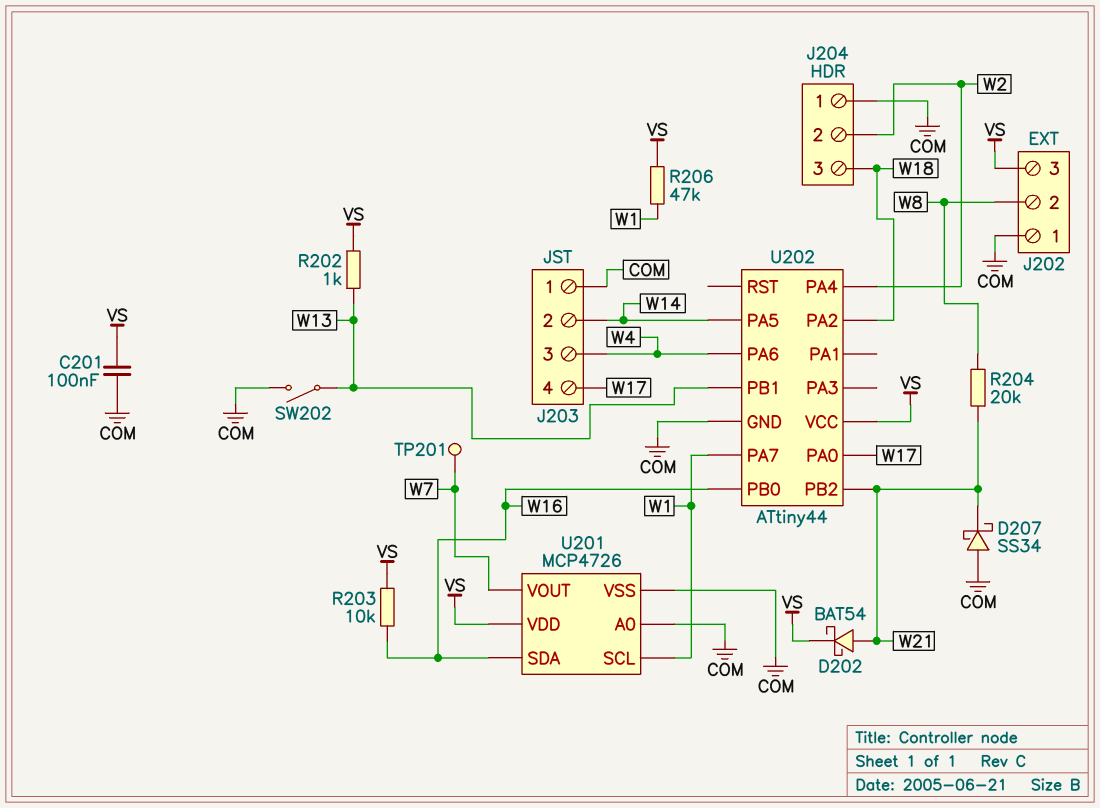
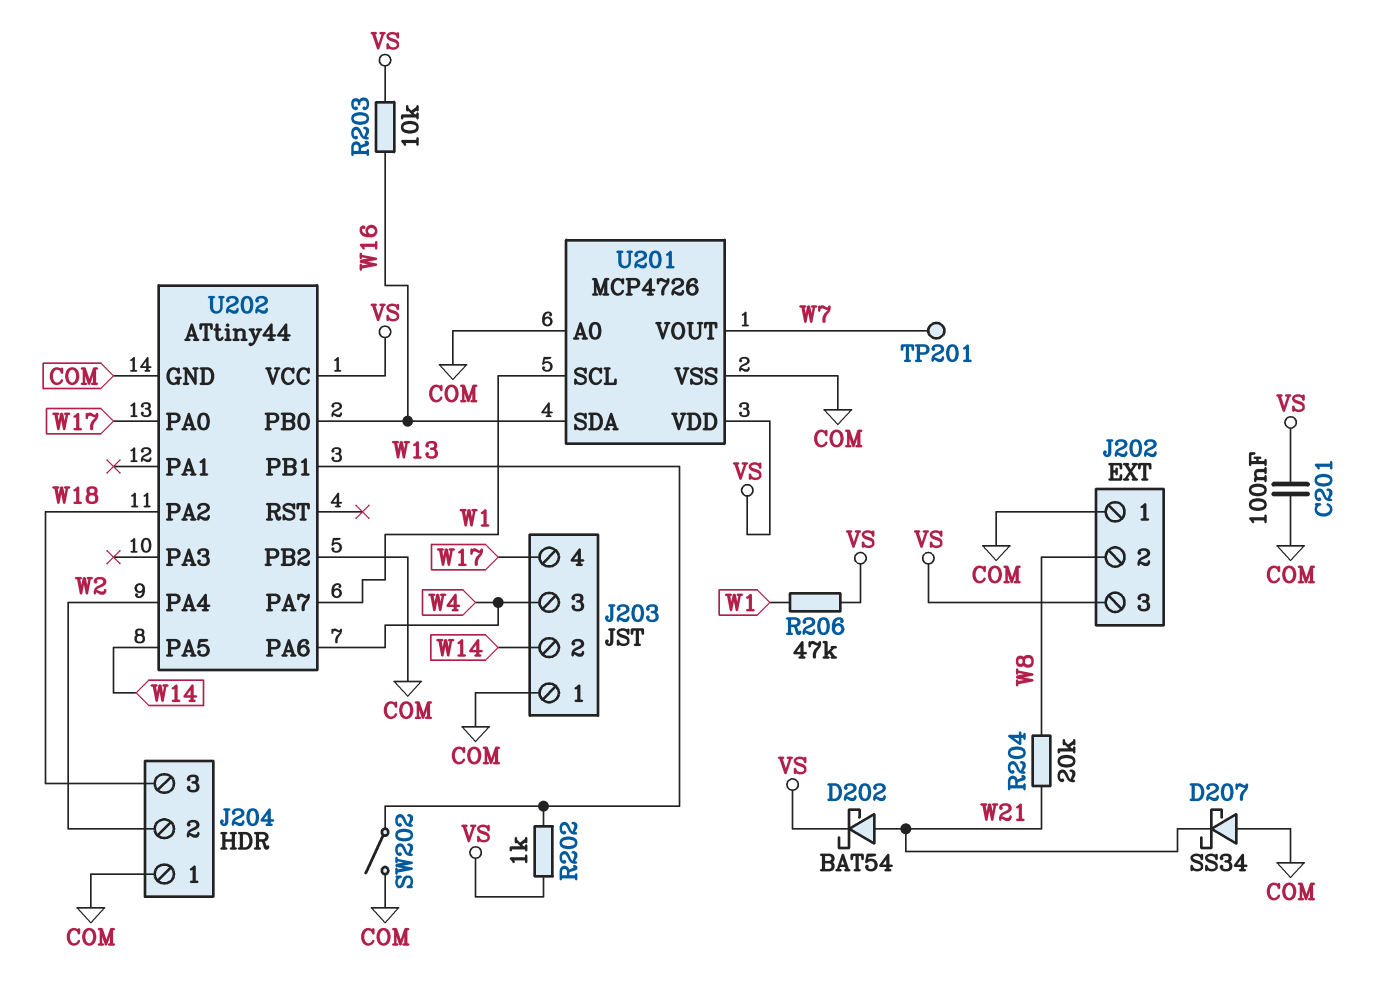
U202 pin PB2: W21 -> COM

